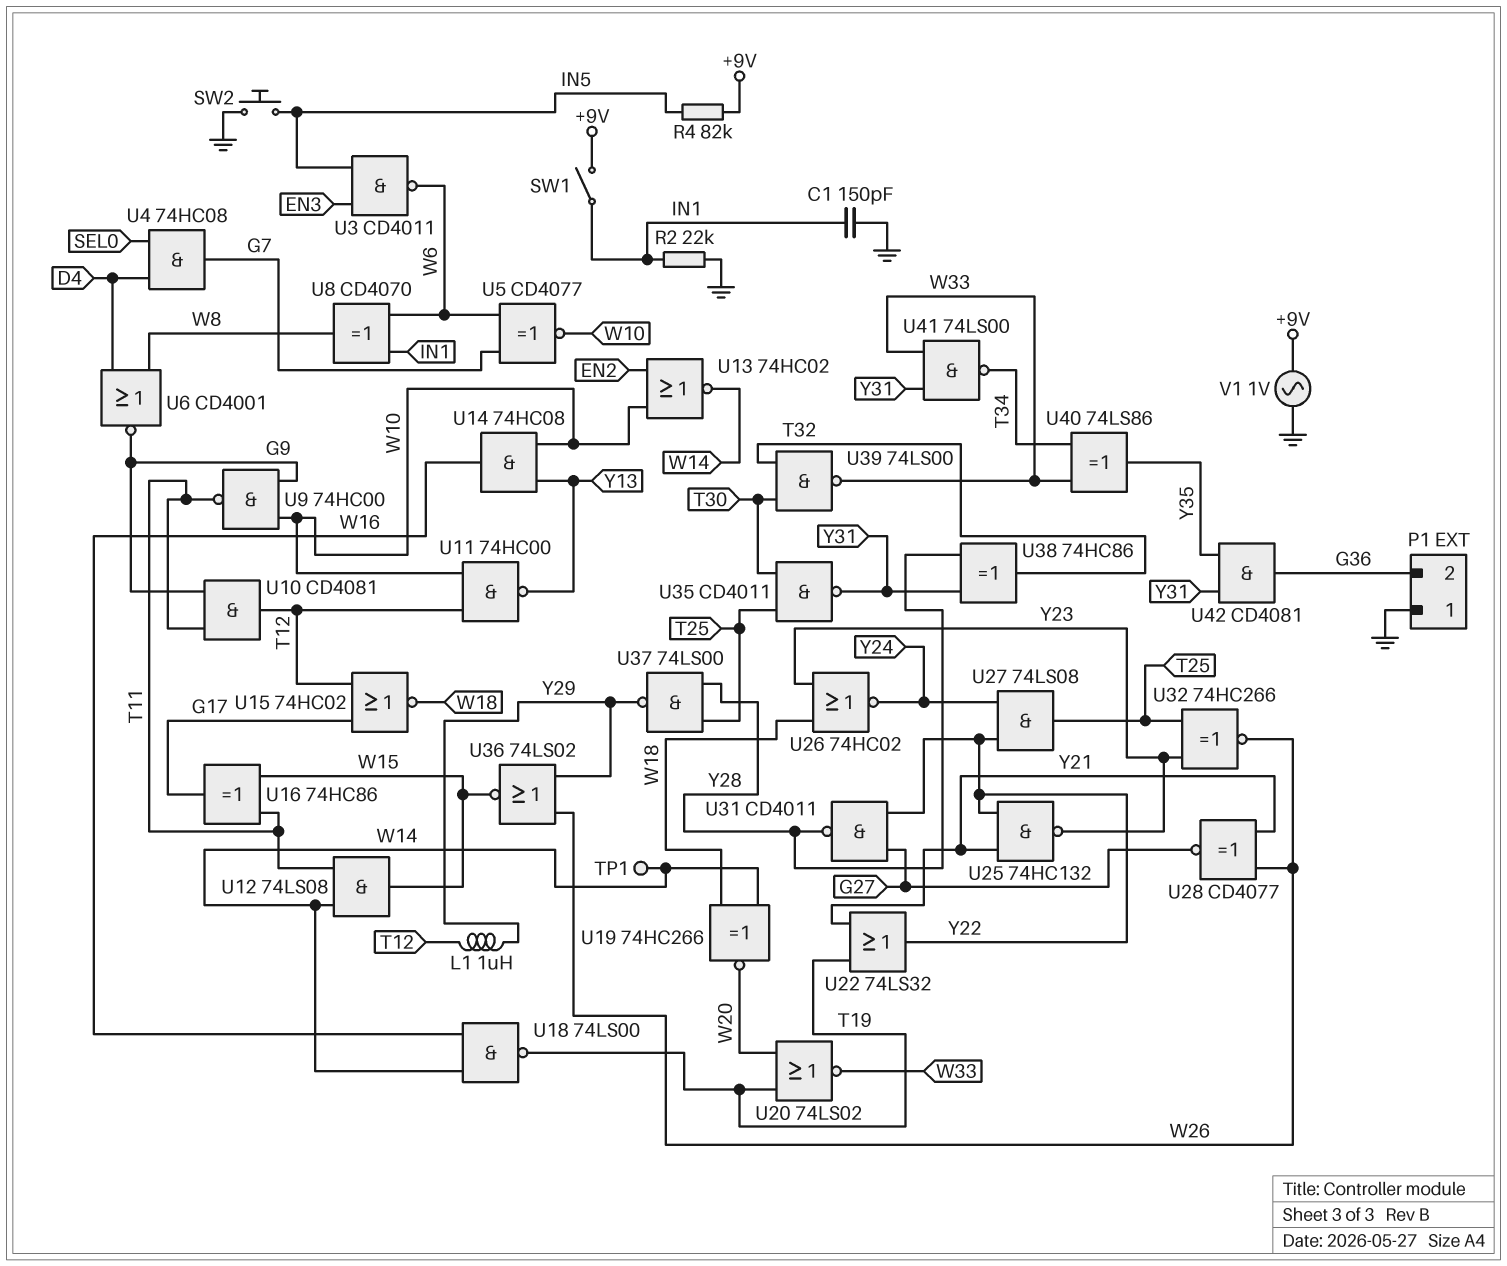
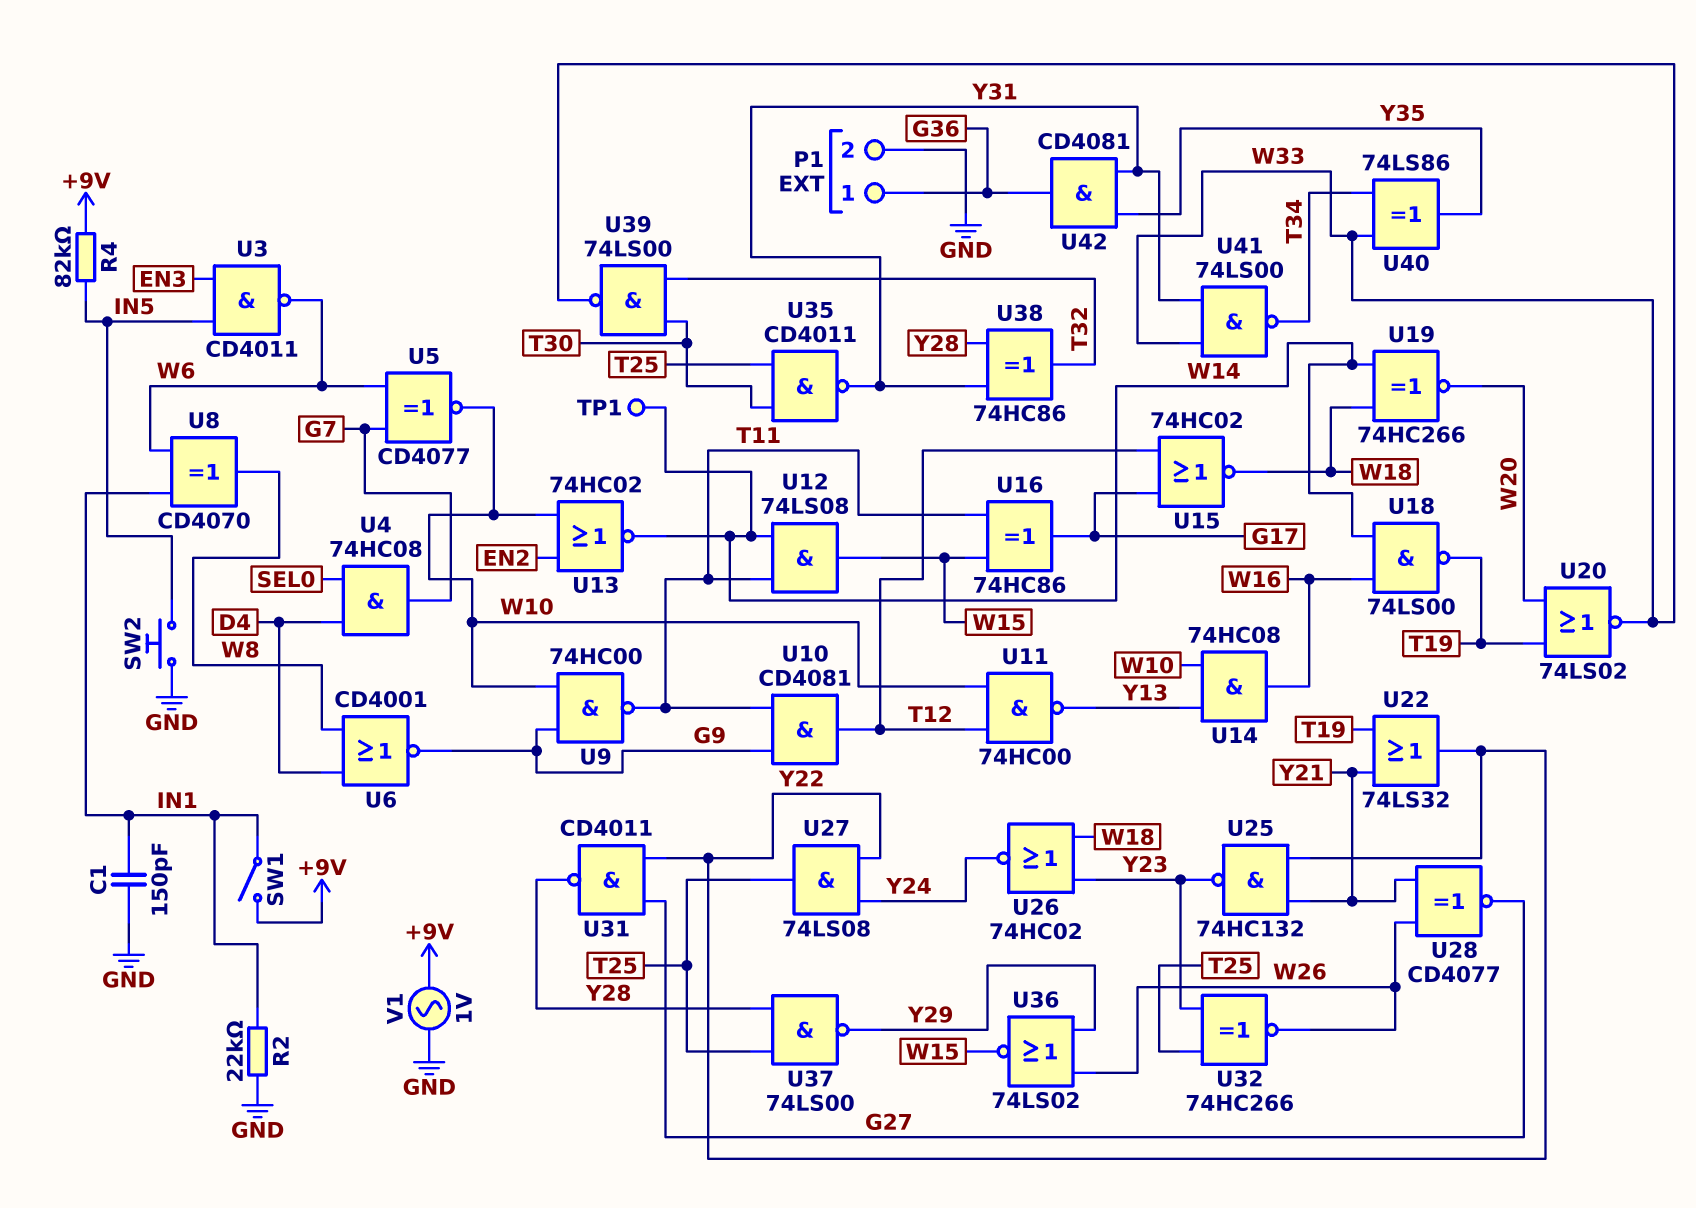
L1: 1uH (T12, Y29) -> none
P1 pin 1: GND -> G36
P1 pin 2: G36 -> GND

